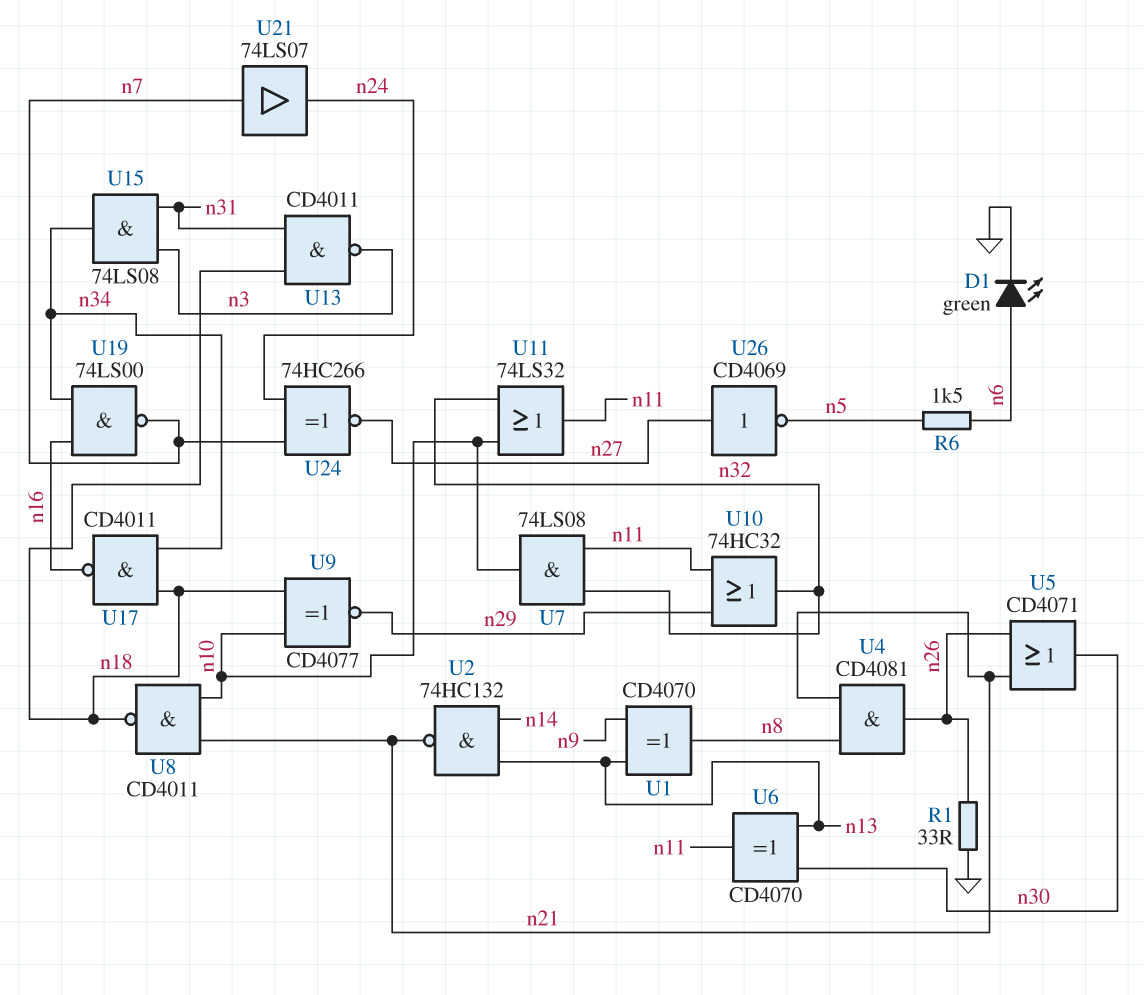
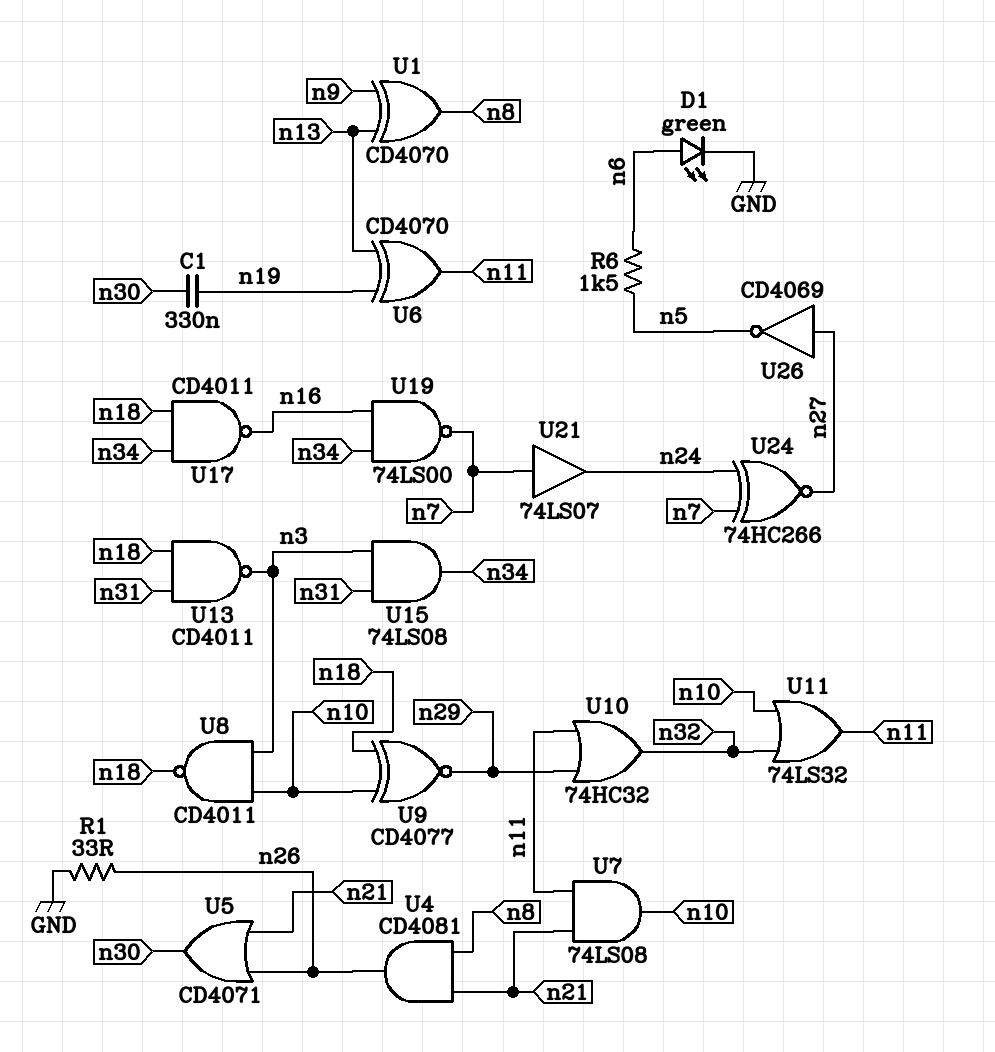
C1: none -> 330nF (n19, n30)
U2: NAND 74HC132 (in n13, in n14, out n21) -> none
U6: XOR CD4070 (in n13, in n30, out n11) -> XOR CD4070 (in n13, in n19, out n11)
U7: AND 74LS08 (in n11, in n32, out n10) -> AND 74LS08 (in n11, in n21, out n10)
U8: NAND CD4011 (in n10, in n21, out n18) -> NAND CD4011 (in n3, in n10, out n18)

